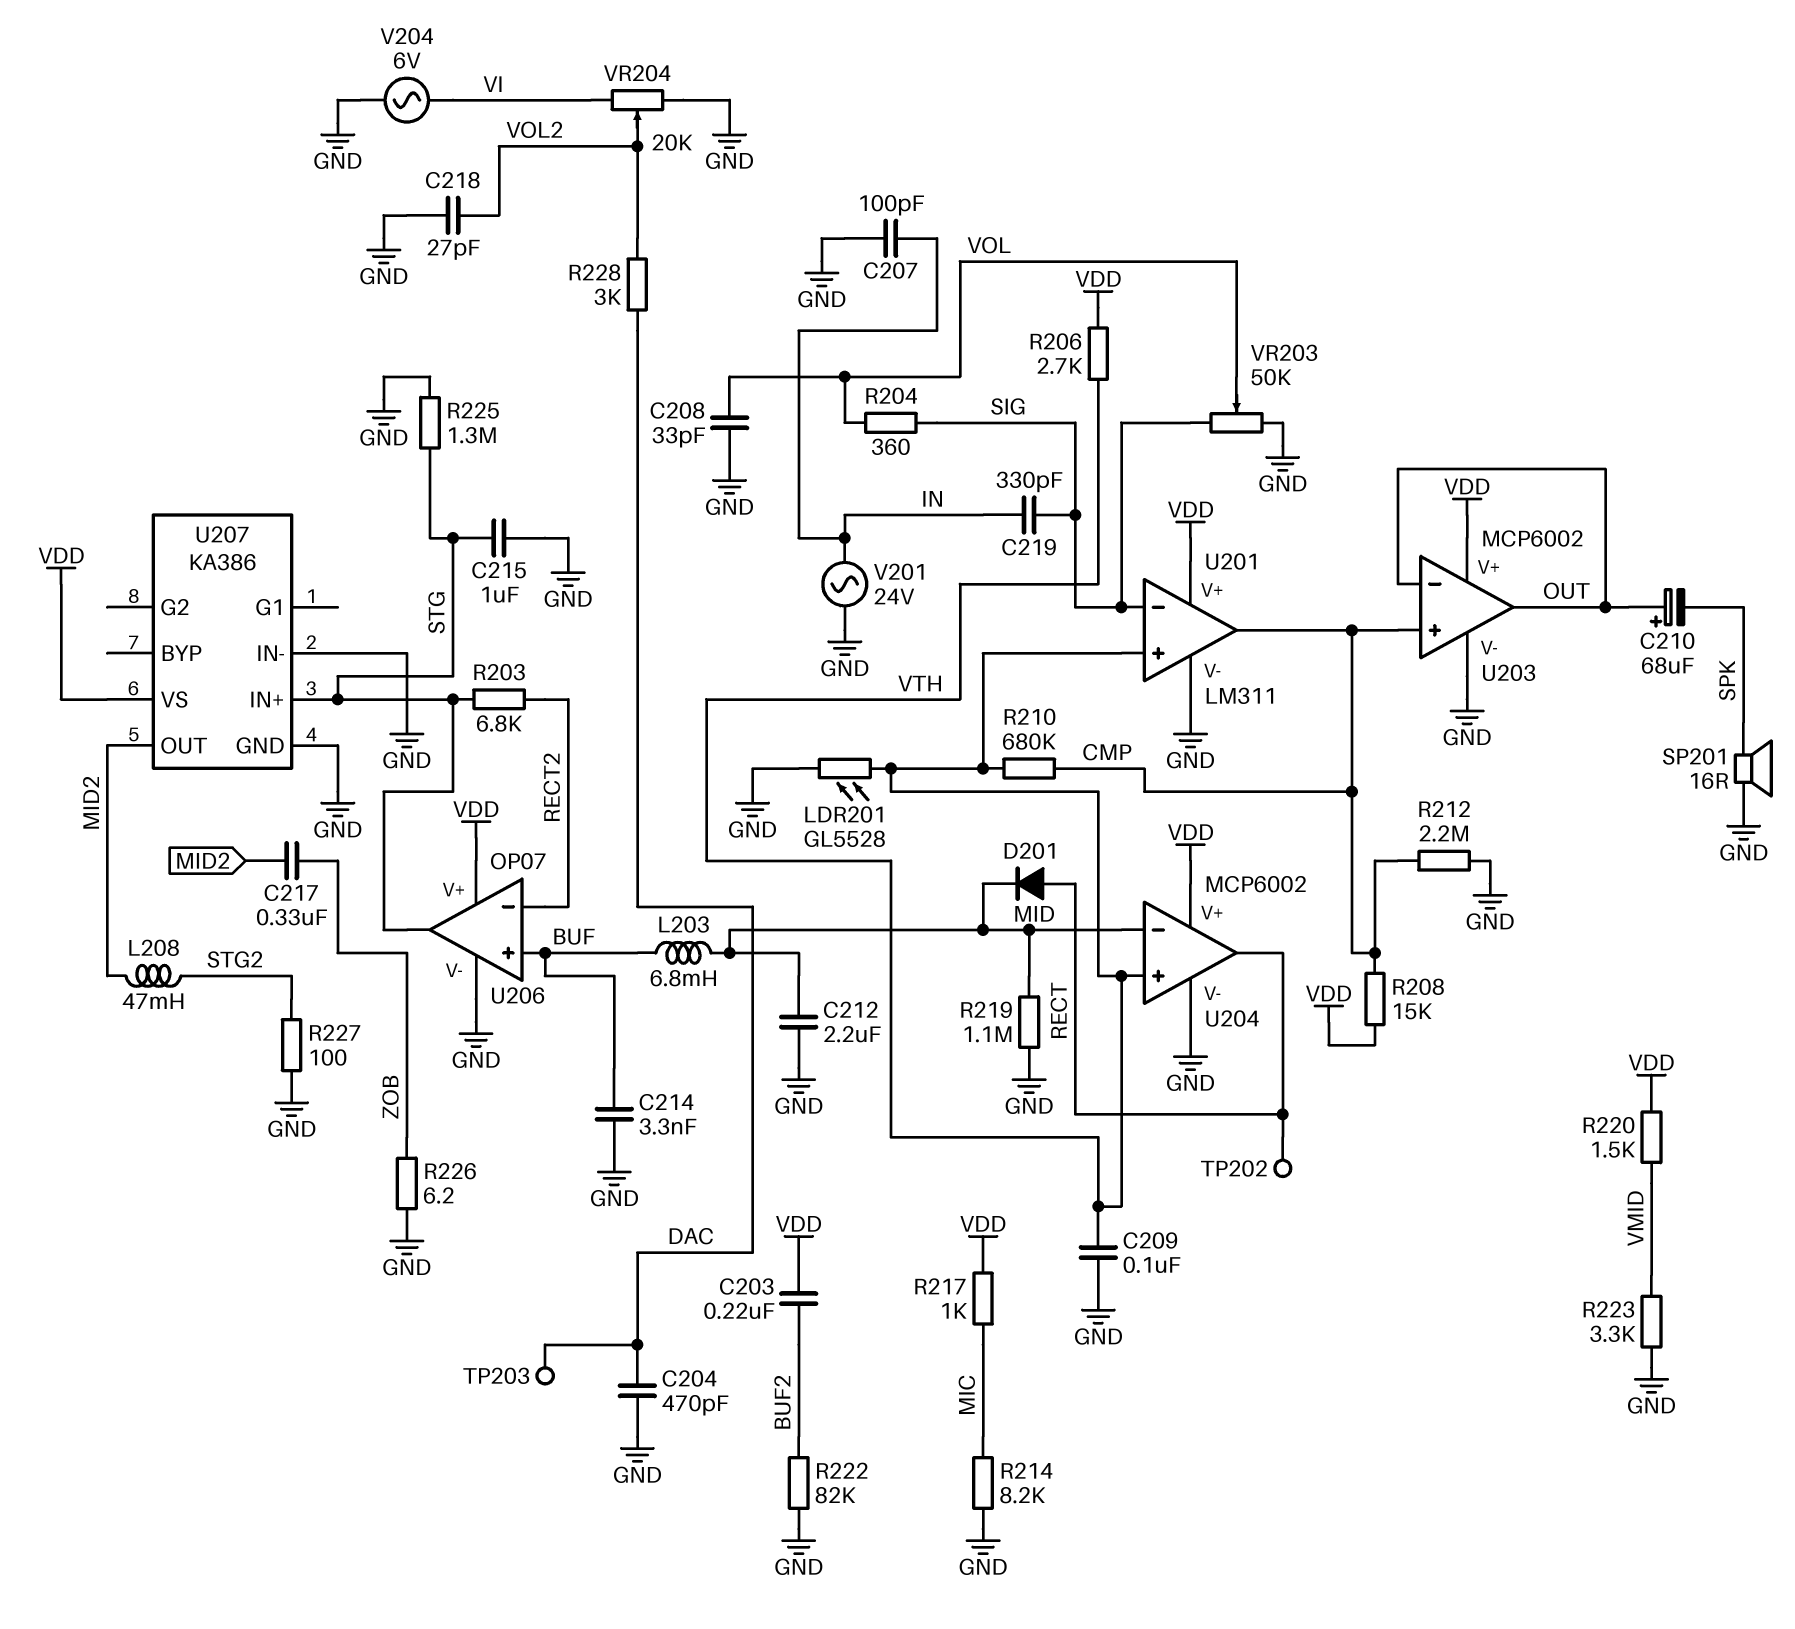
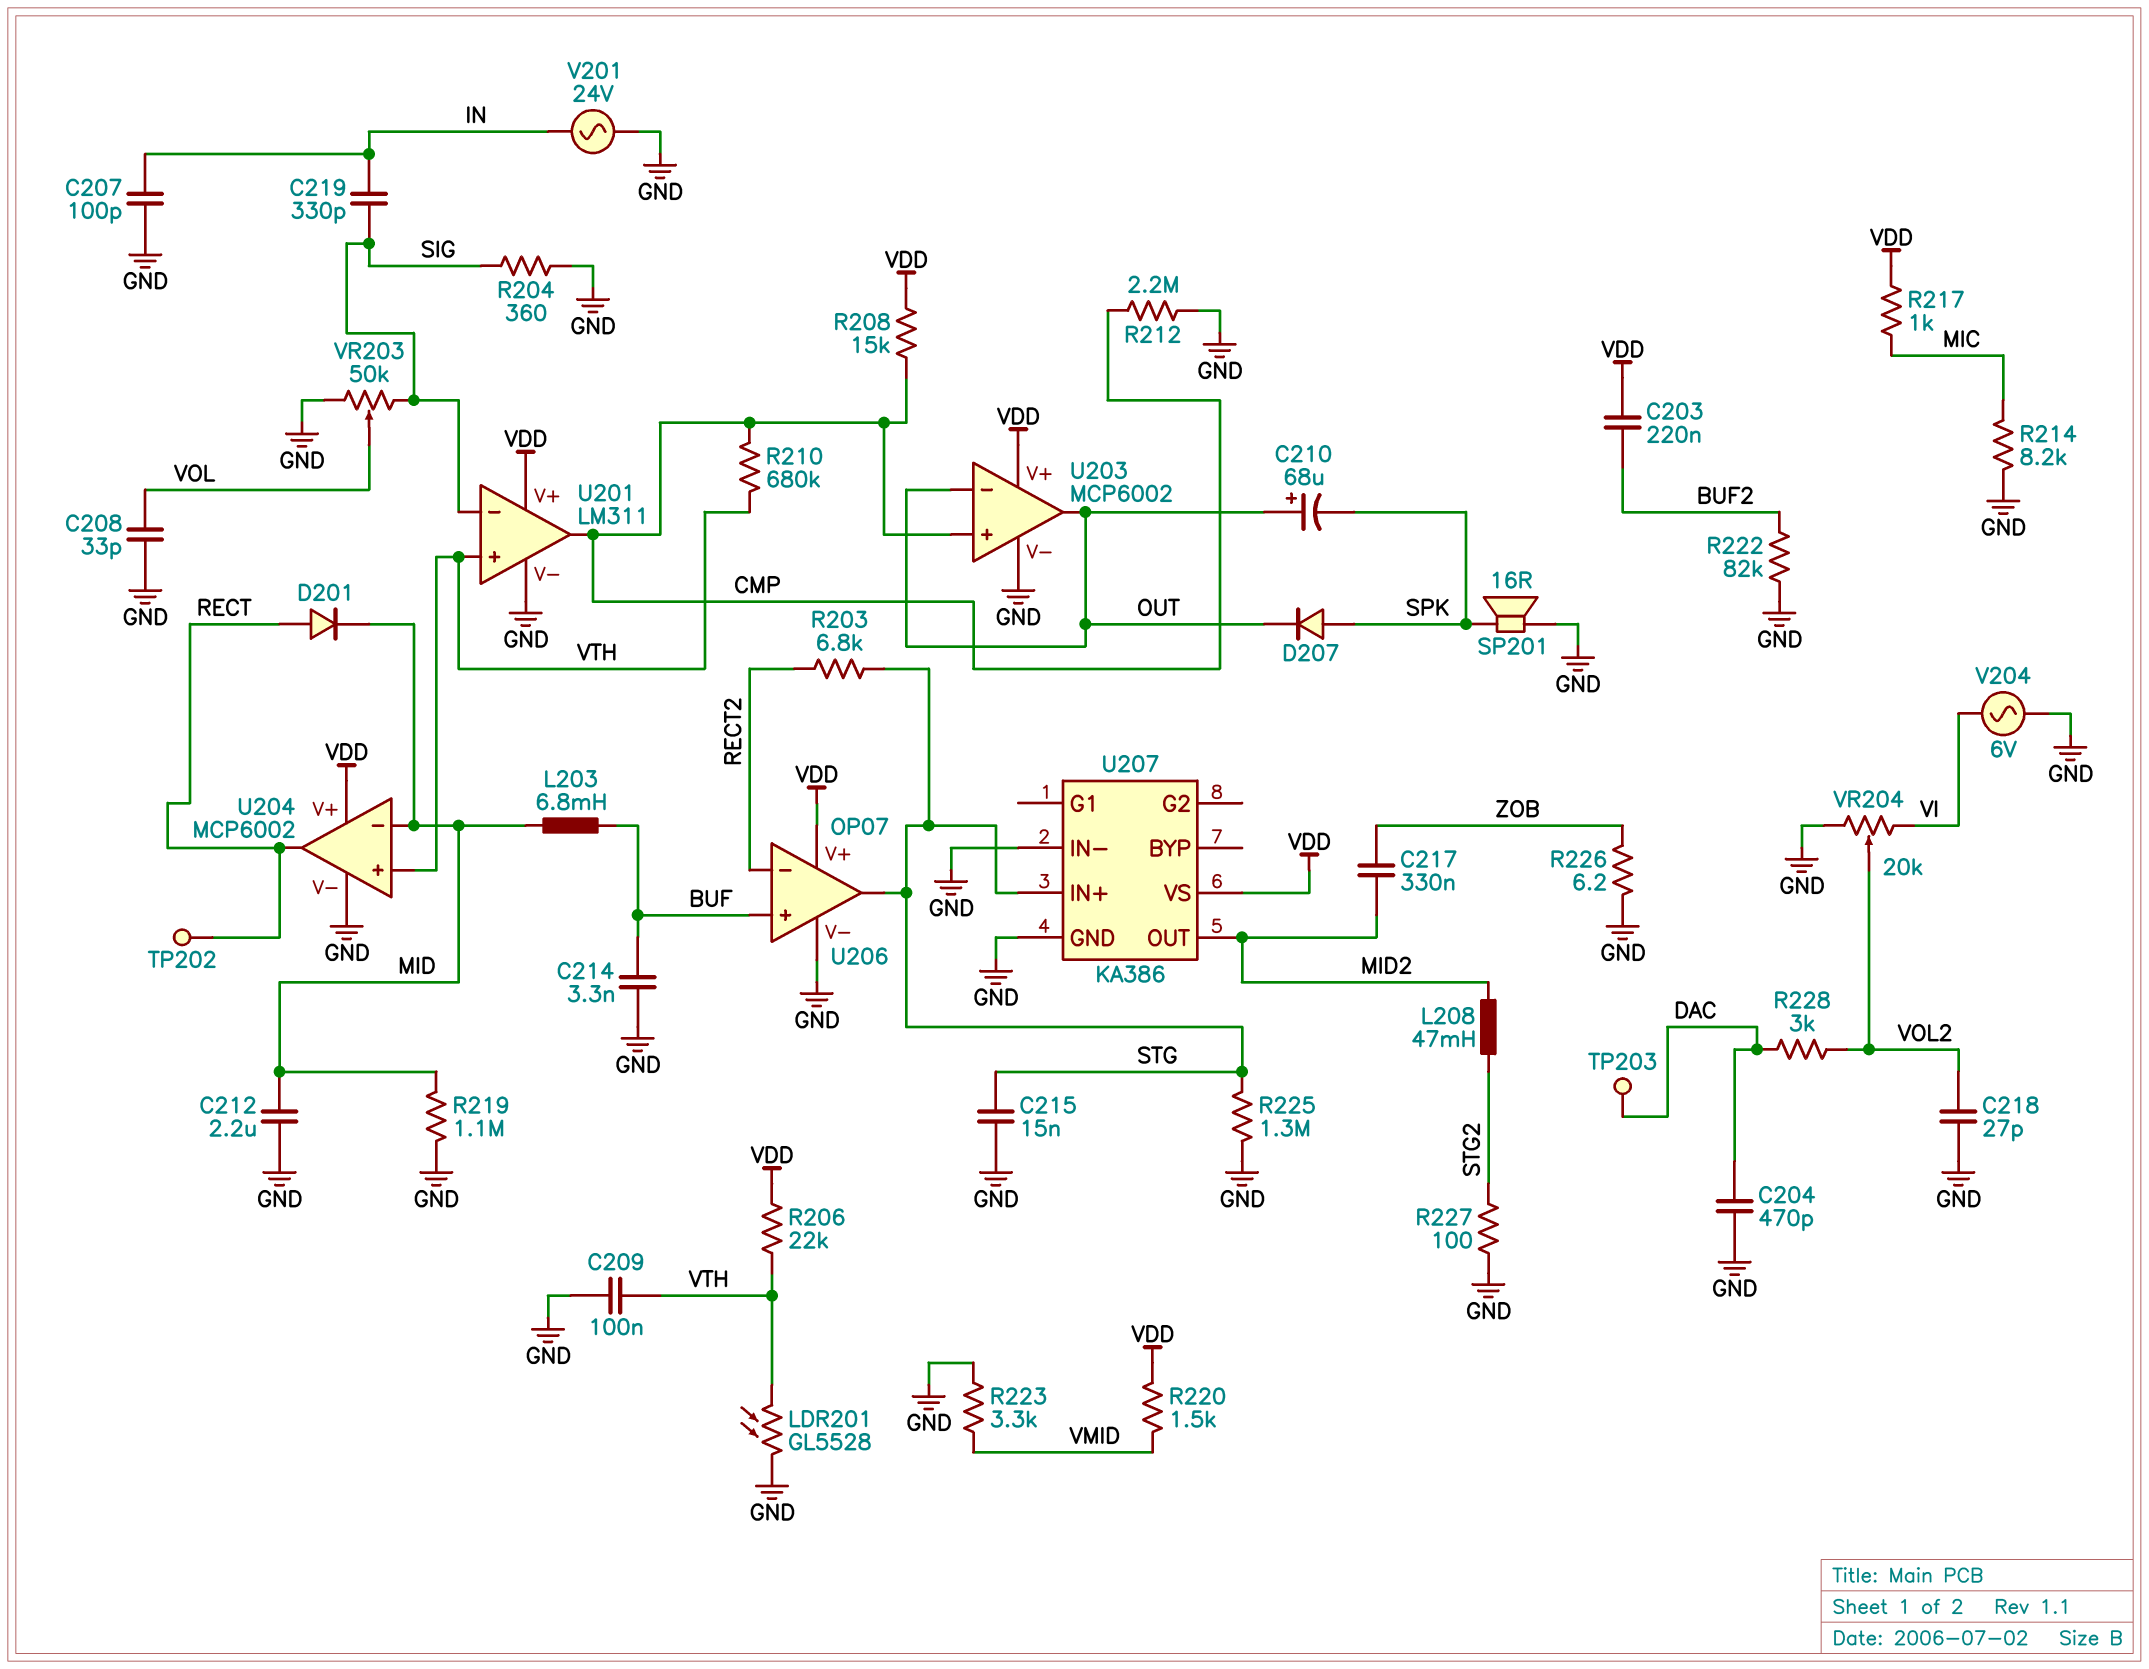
C215: 1uF (GND, STG) -> 15nF (GND, STG)
D207: none -> diode (A SPK, K OUT)
R204: 360 (SIG, VOL) -> 360 (GND, SIG)
R206: 2.7k (VDD, VTH) -> 22k (VDD, VTH)

